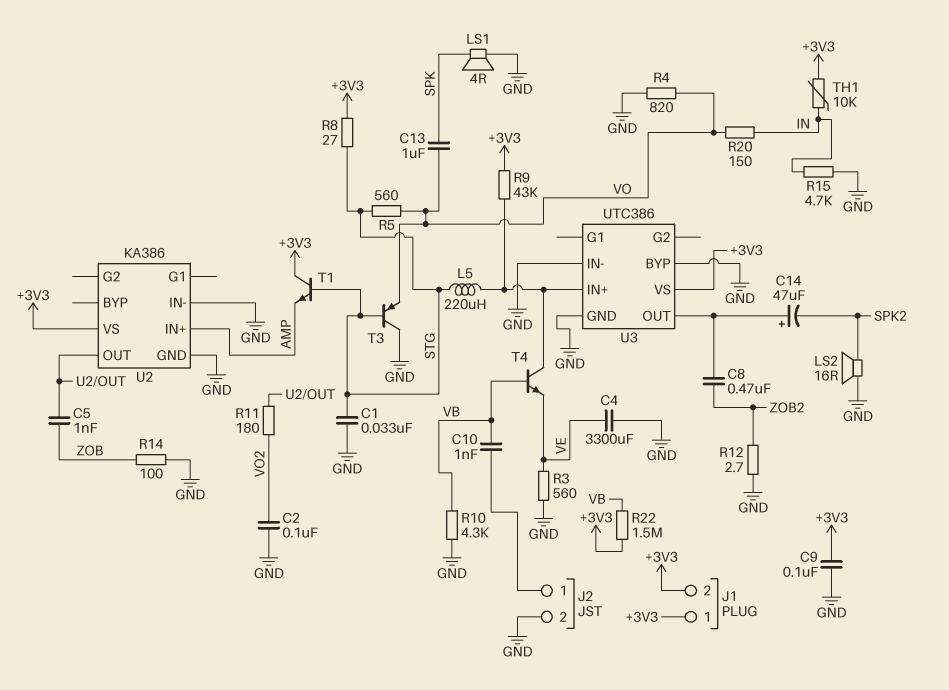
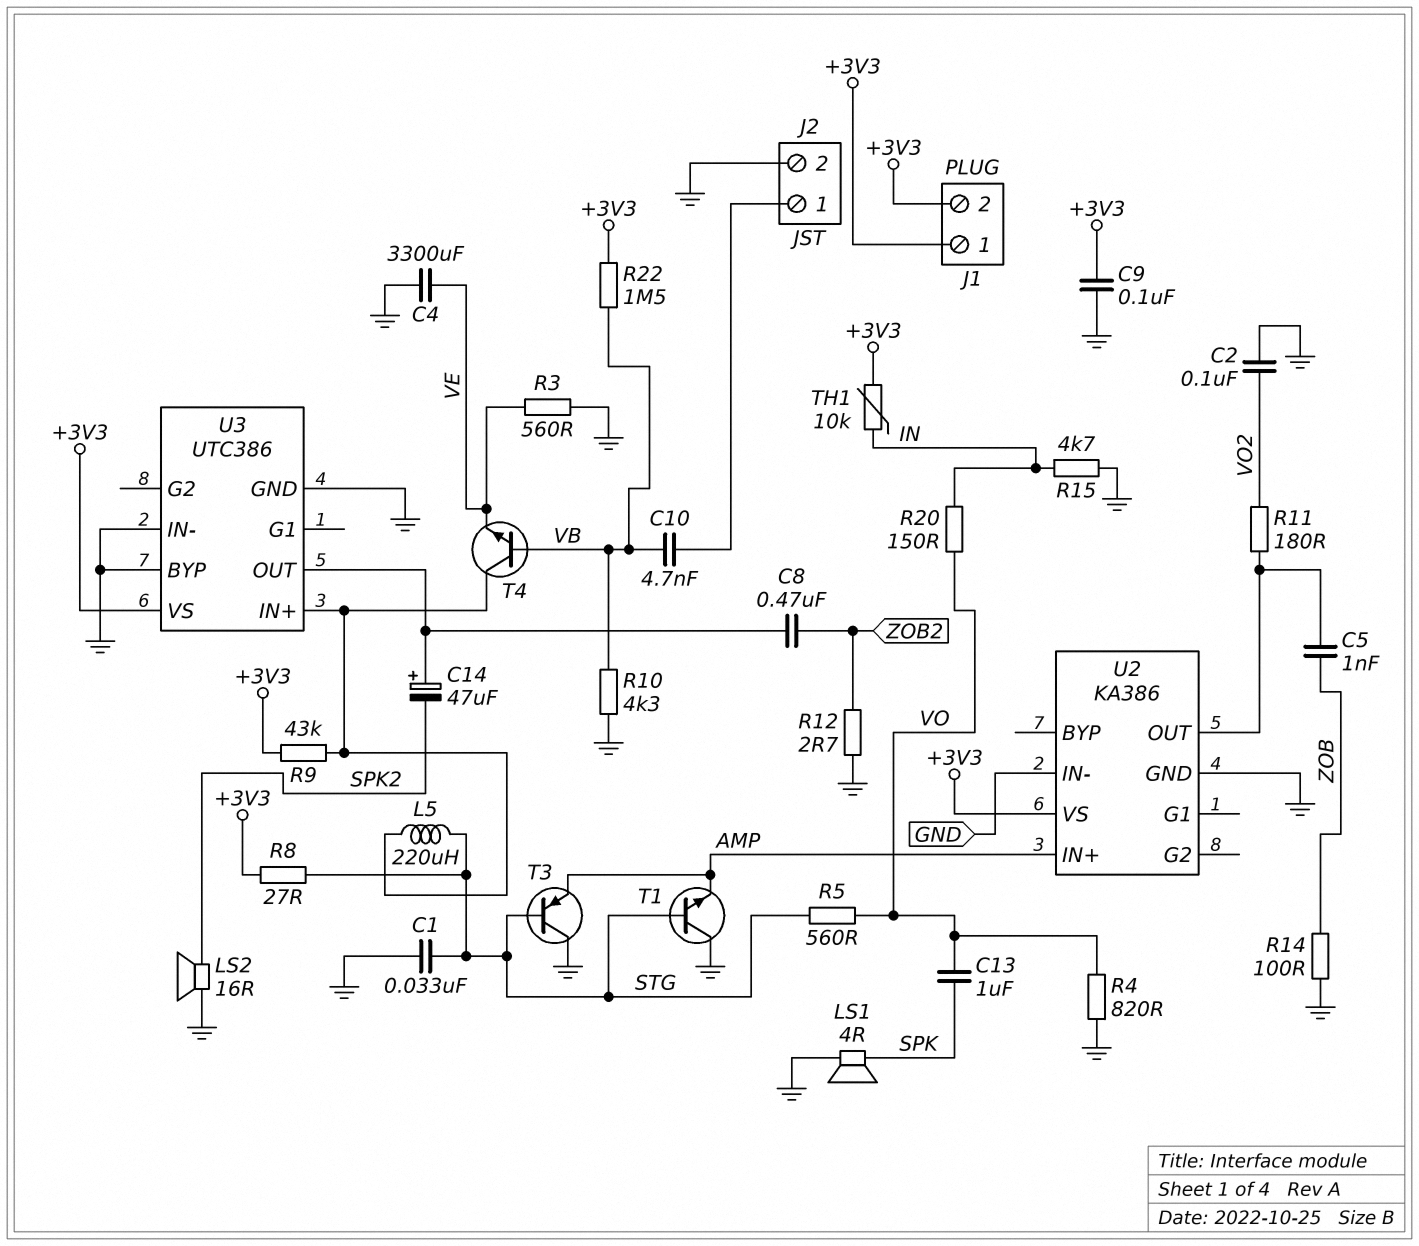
C10: 1nF (J2/1, VB) -> 4.7nF (J2/1, VB)
T1: NPN (B STG, C +3V3, E AMP) -> NPN (B STG, C GND, E AMP)
T3: PNP (B STG, C GND, E VO) -> PNP (B STG, C GND, E AMP)

